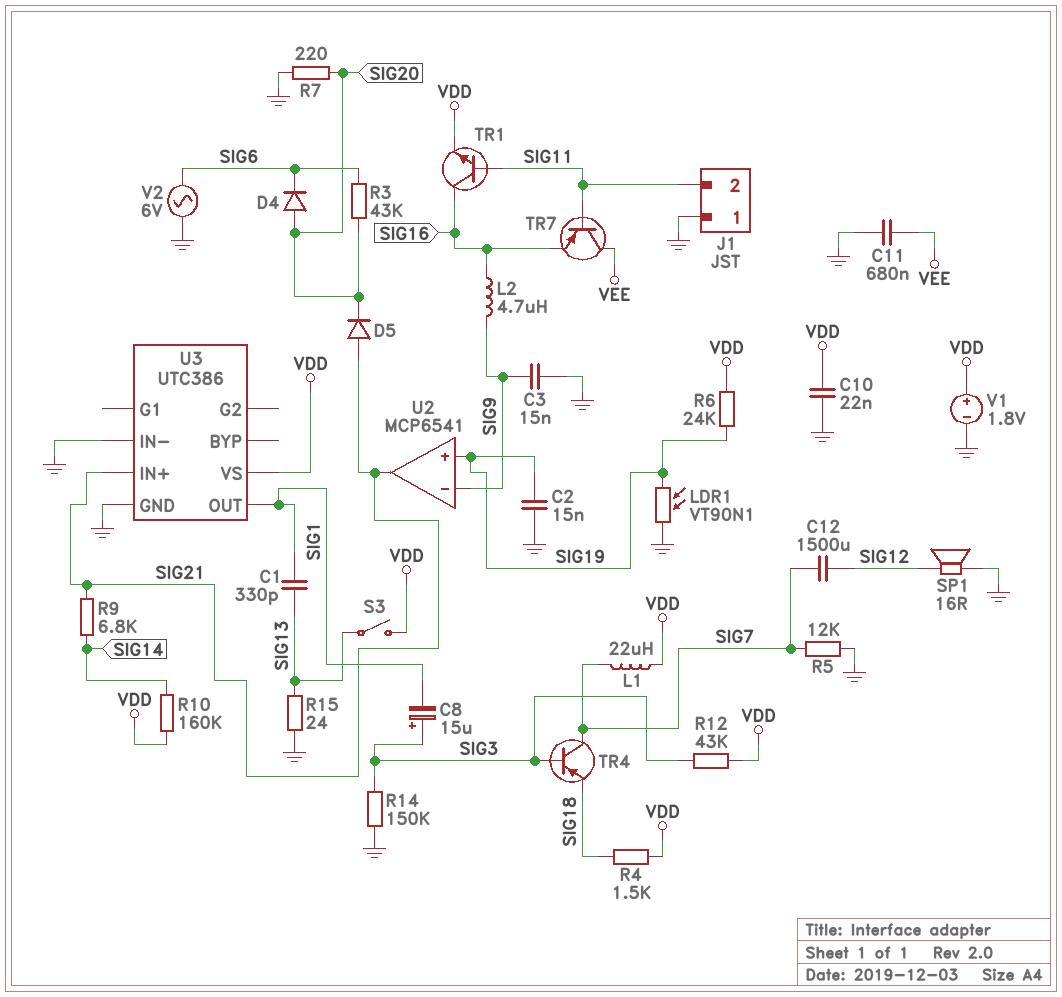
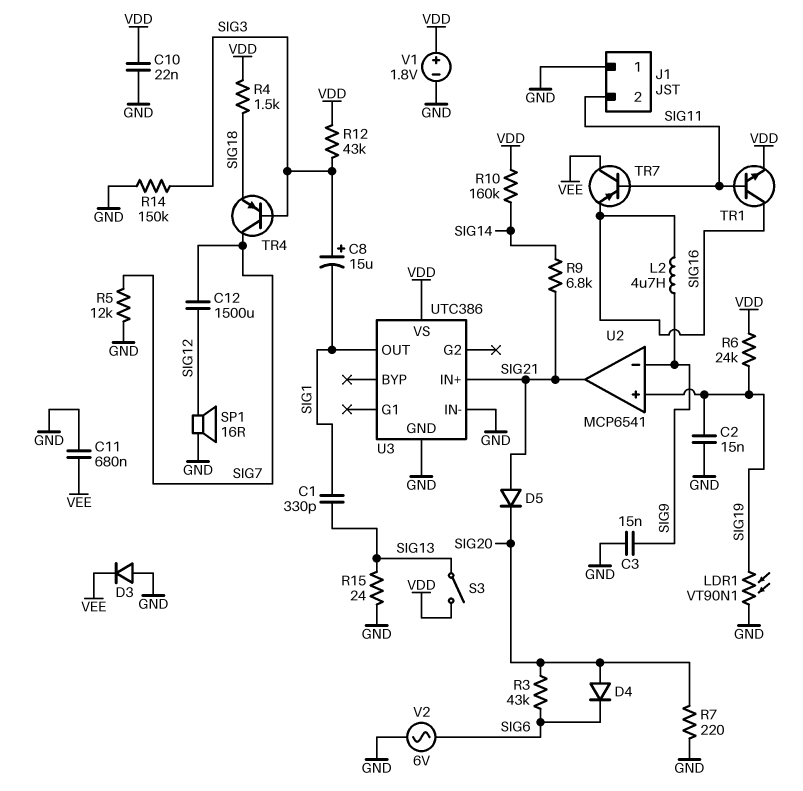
D3: none -> diode (A GND, K VEE)
L1: 22uH (SIG7, VDD) -> none

